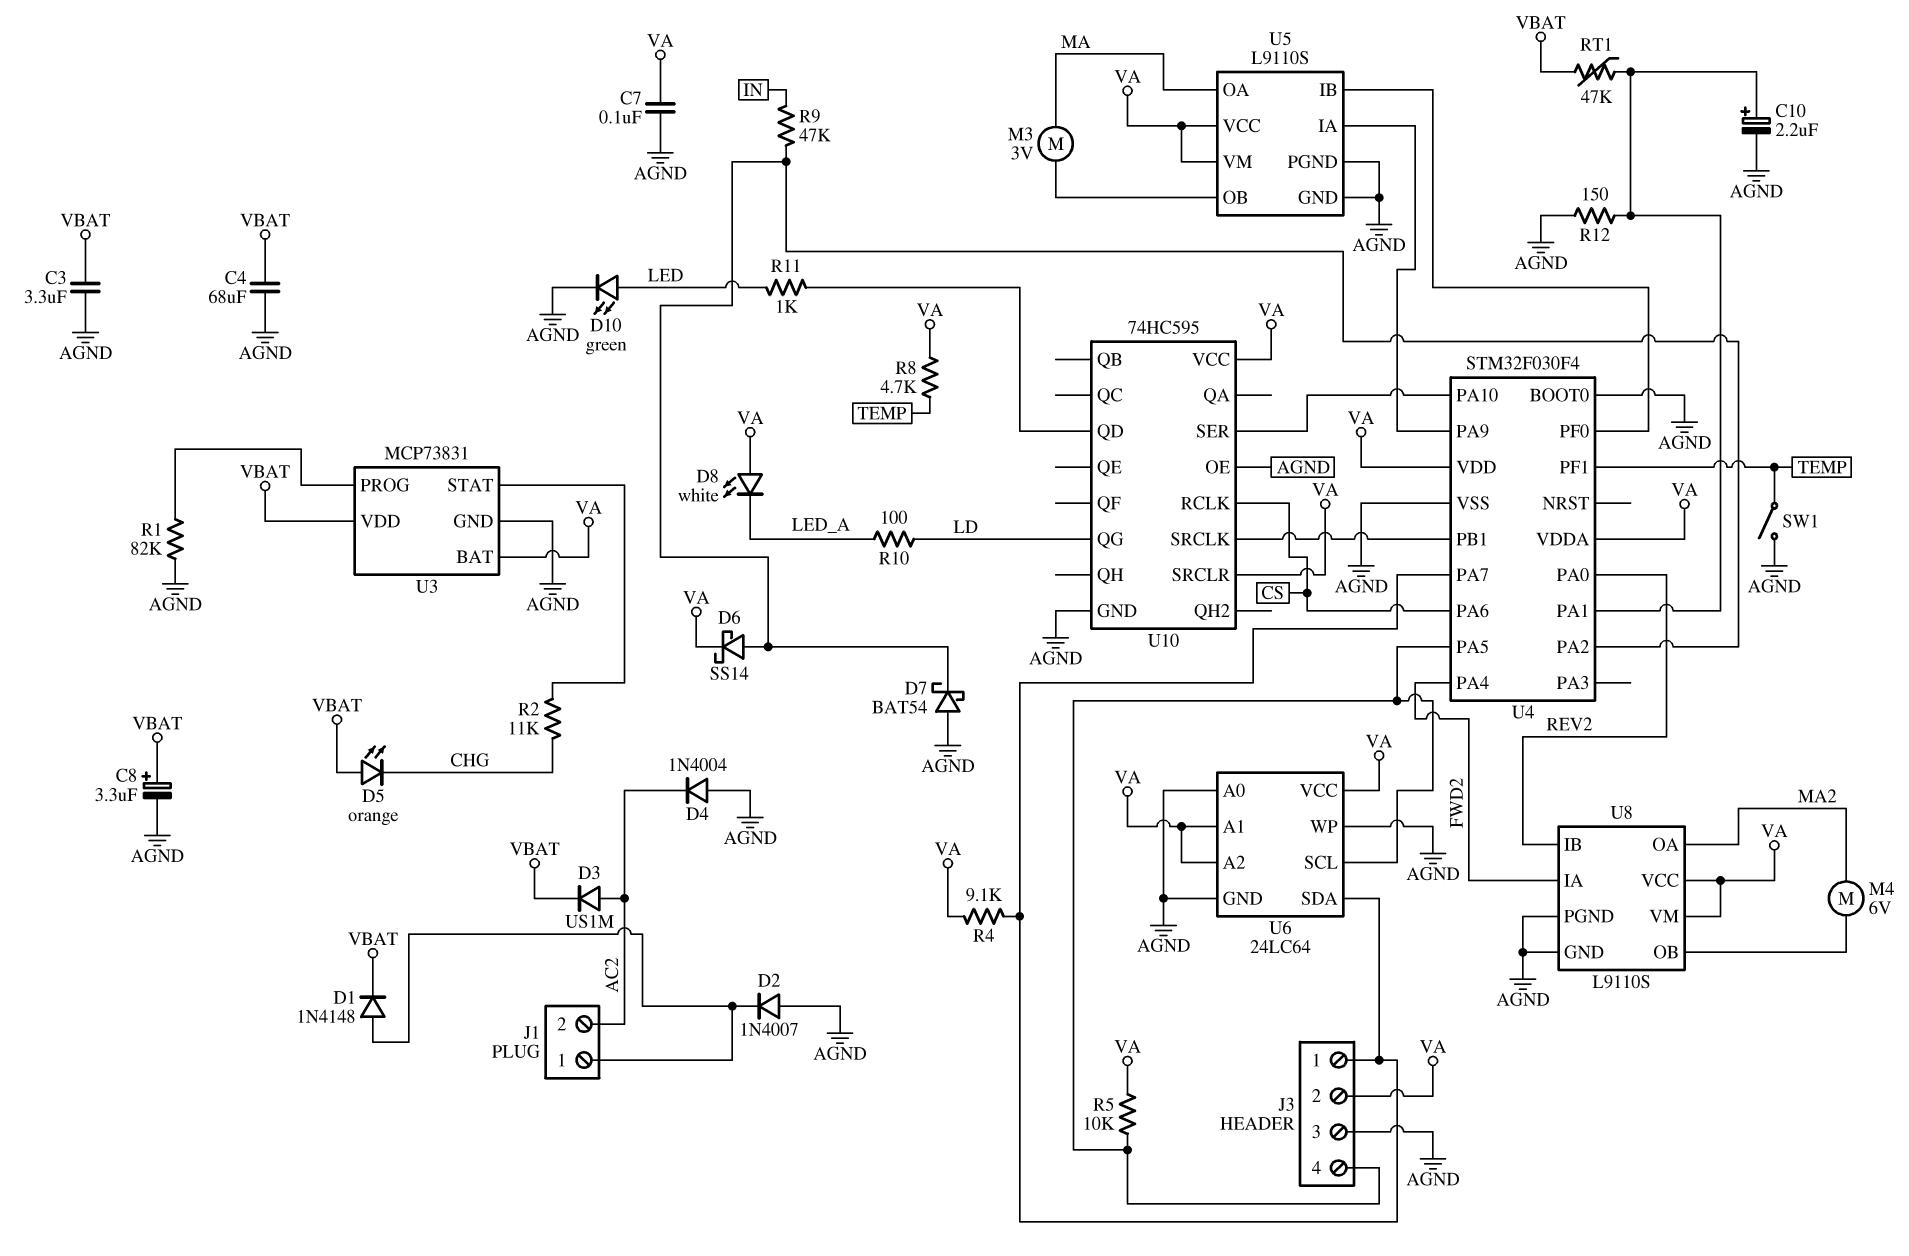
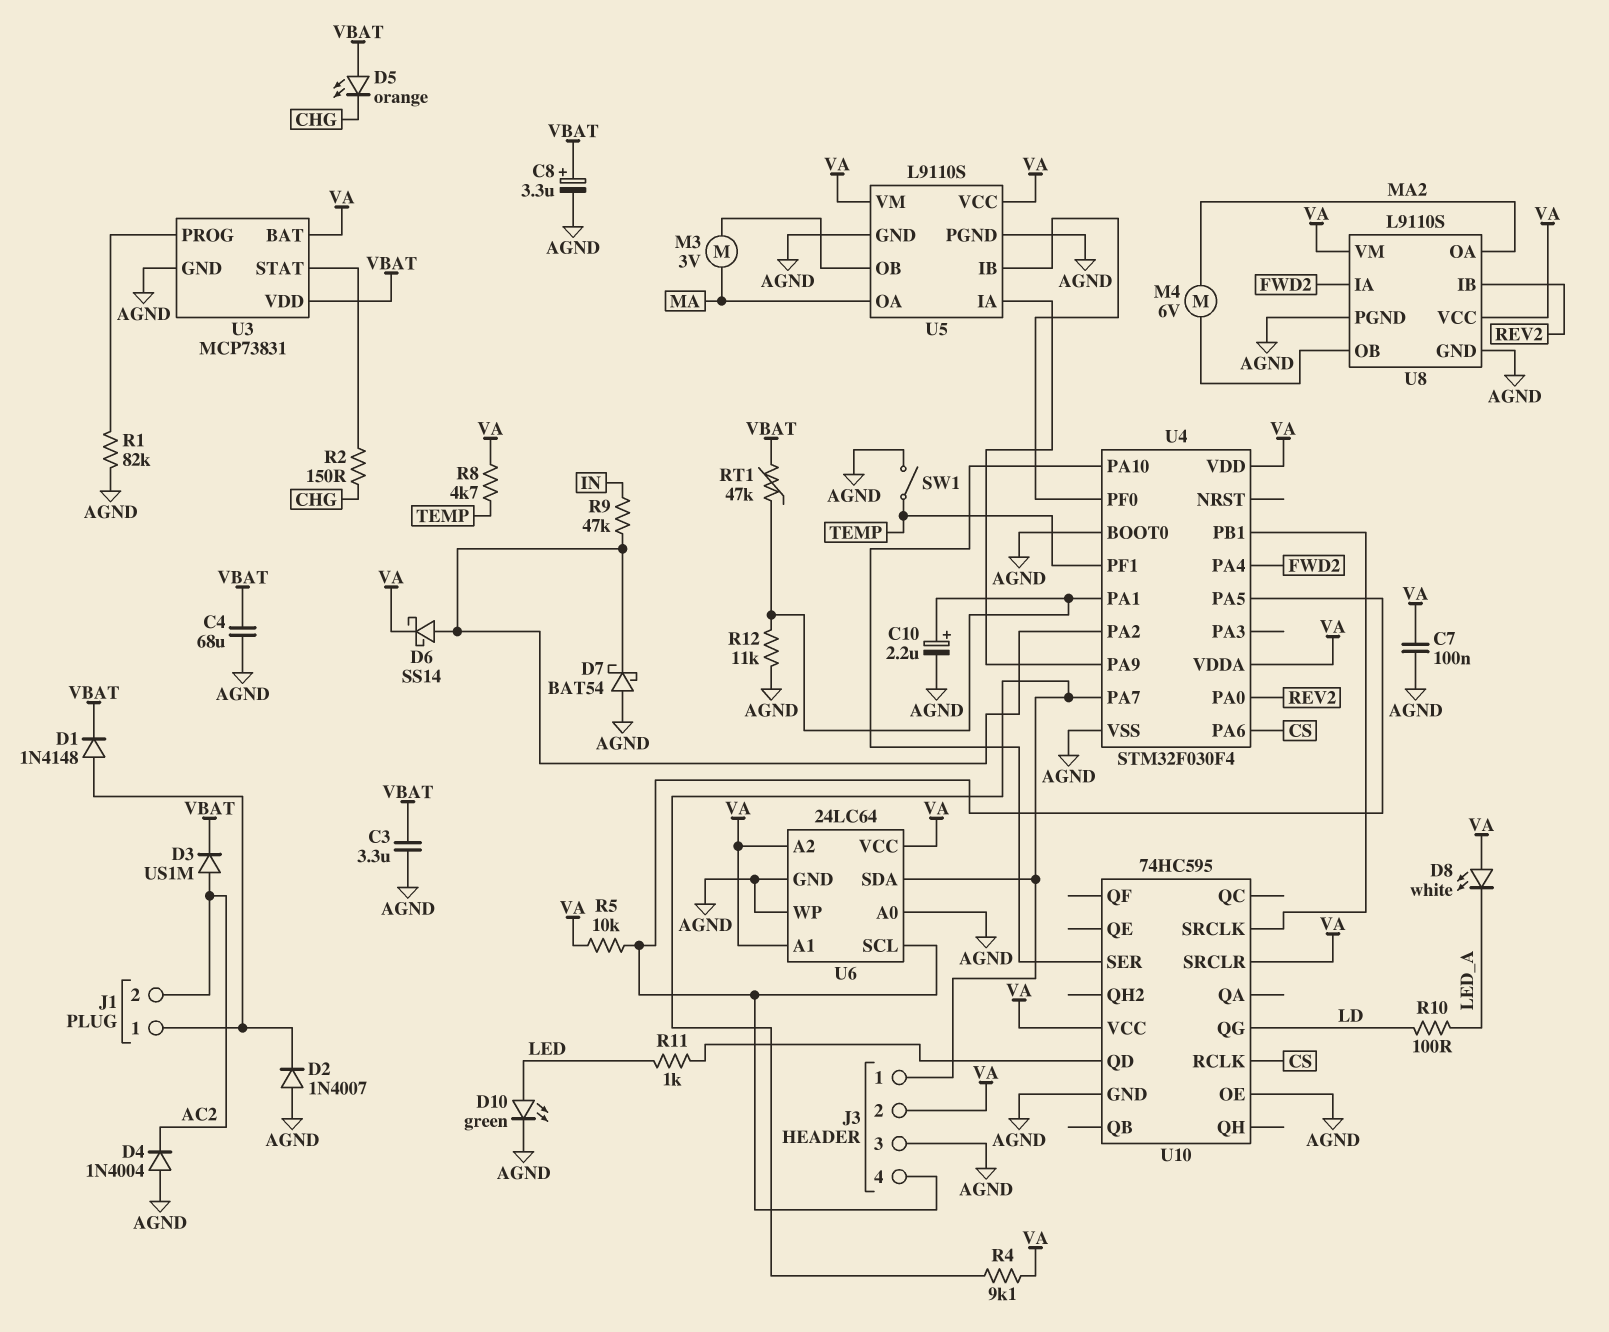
R2: 11k (CHG, U3/STAT) -> 150 (CHG, U3/STAT)
R12: 150 (AGND, U4/PA1) -> 11k (AGND, U4/PA1)

